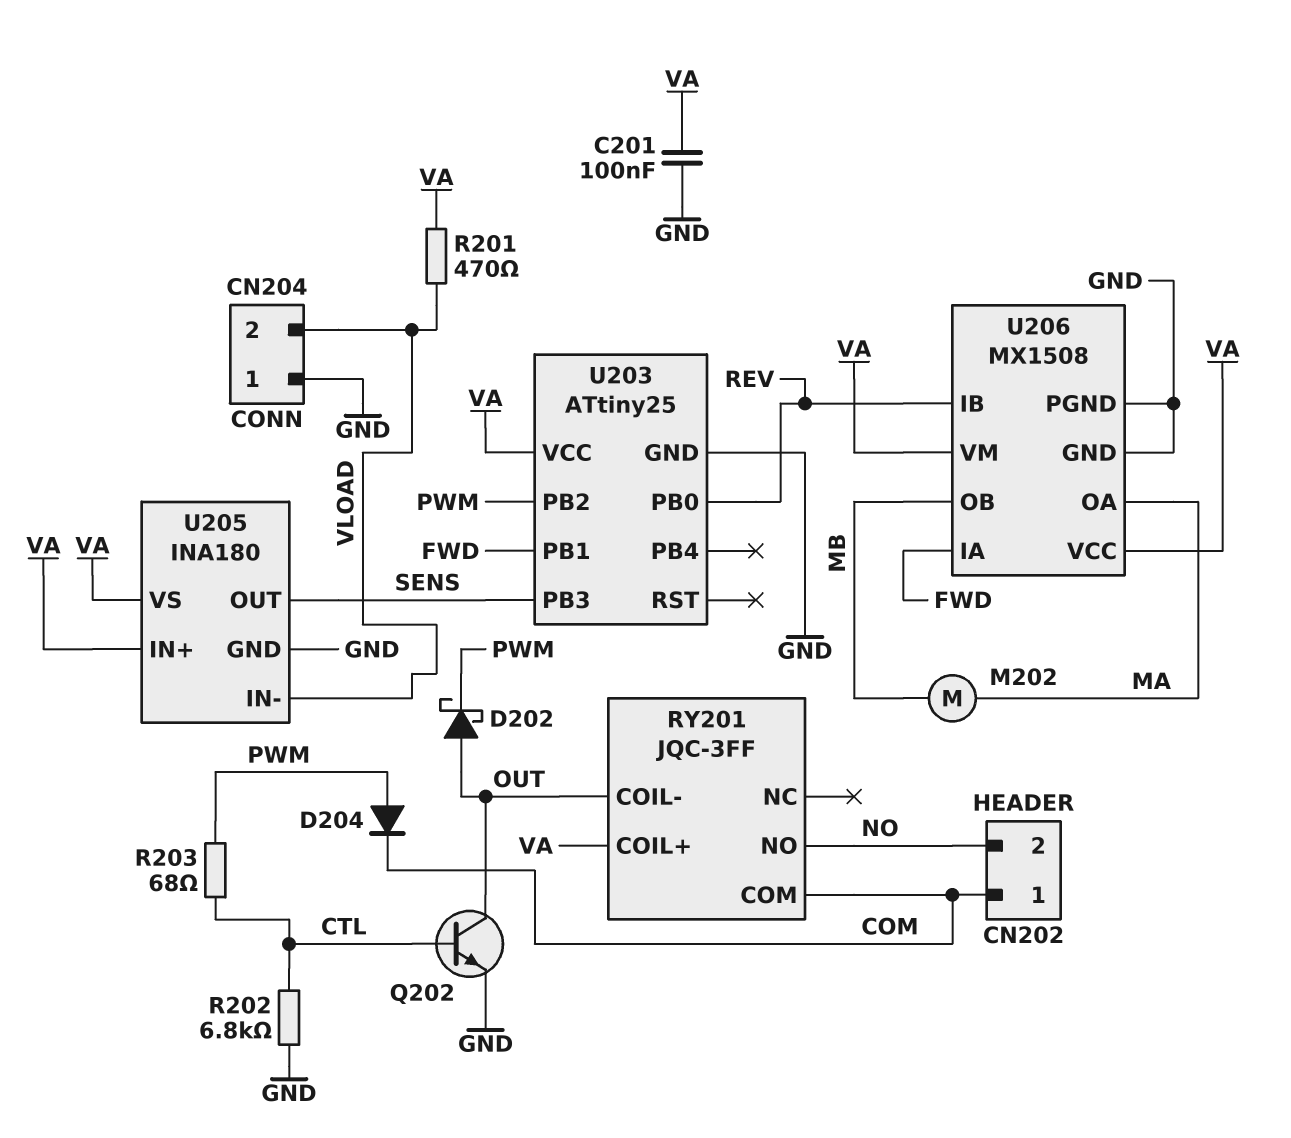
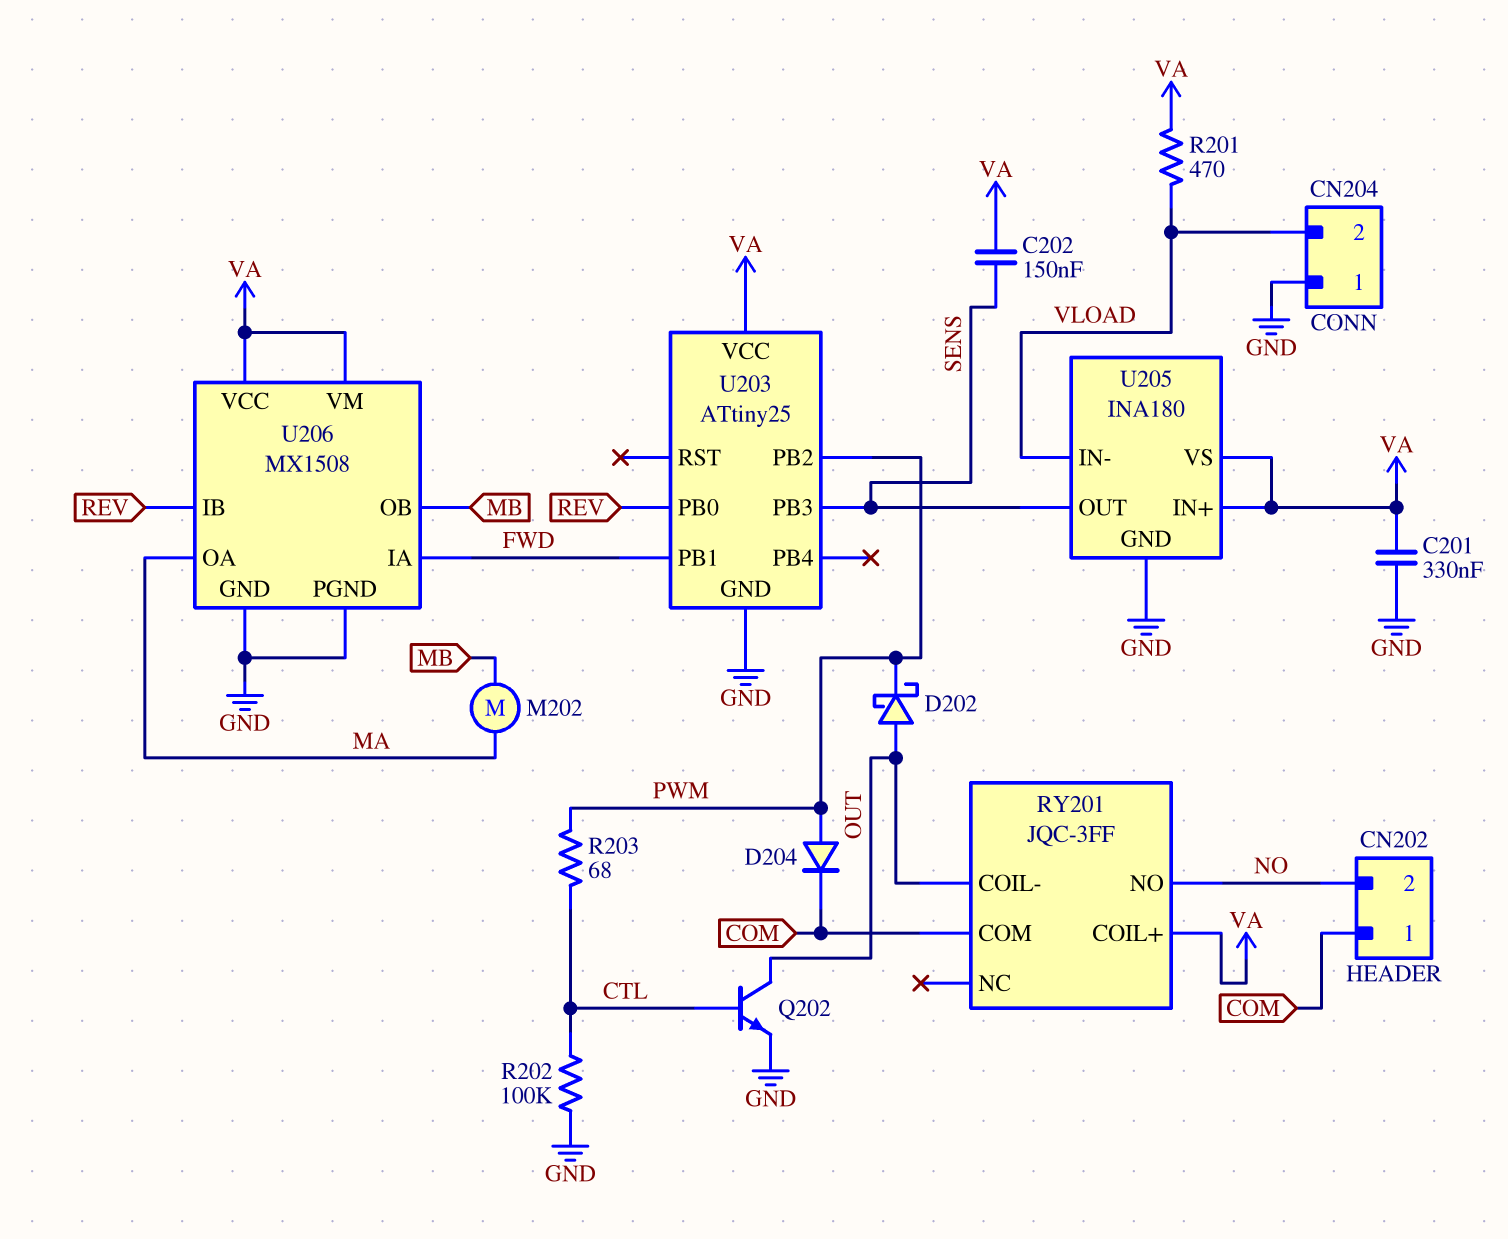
C201: 100nF (GND, VA) -> 330nF (GND, VA)
C202: none -> 150nF (SENS, VA)
R202: 6.8k (CTL, GND) -> 100k (CTL, GND)

